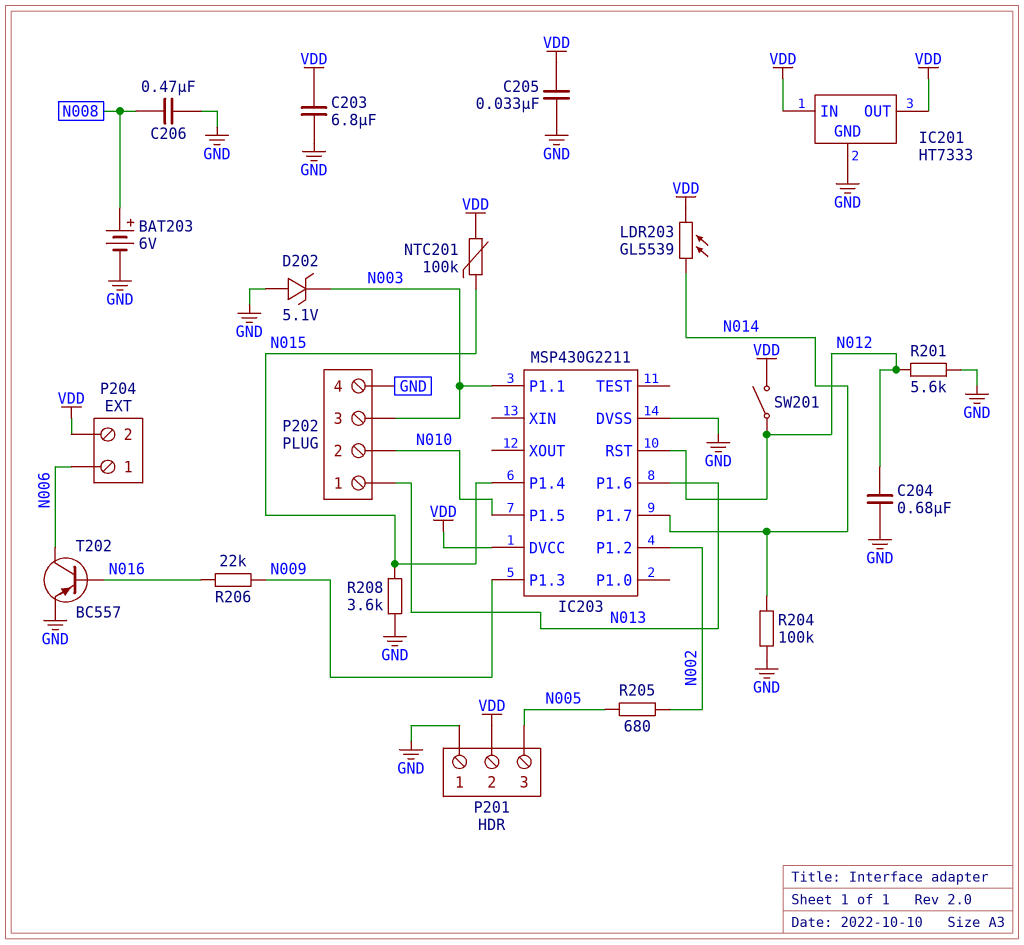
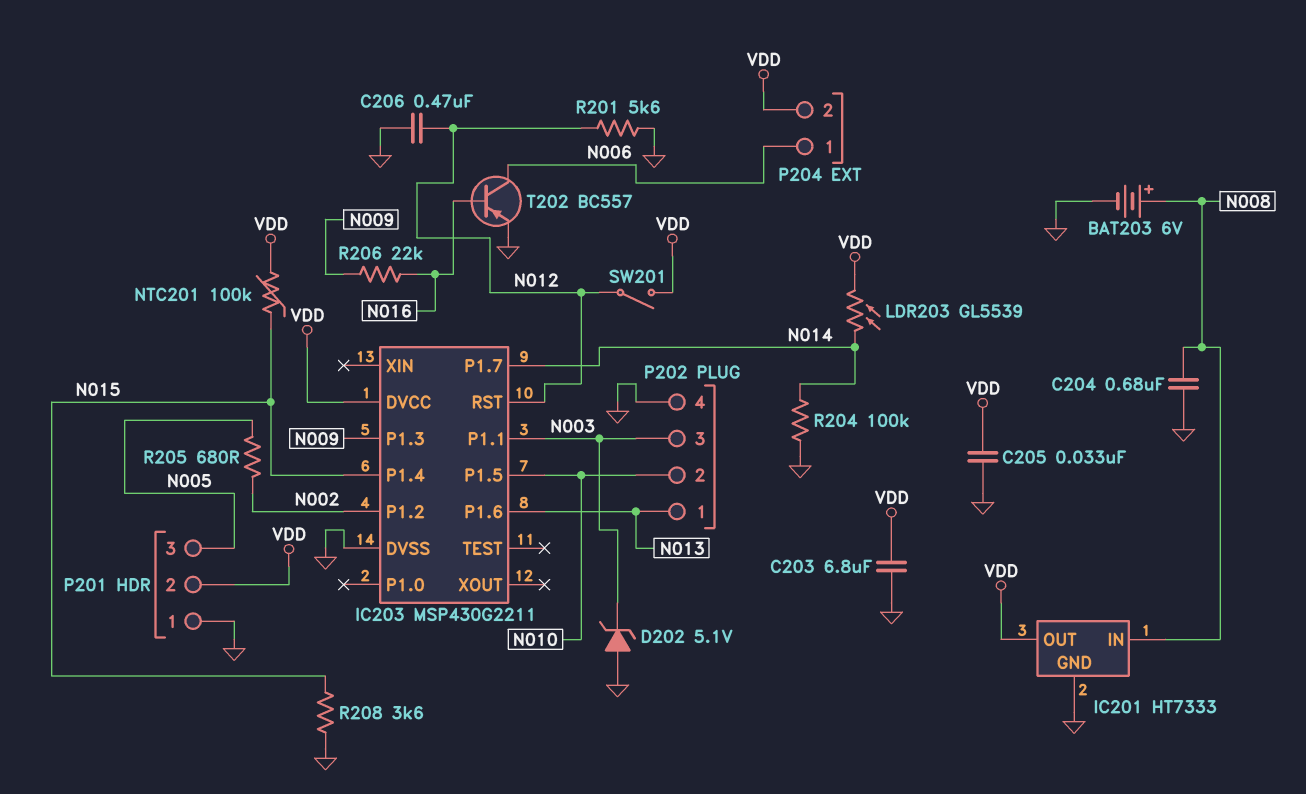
C204: 680nF (GND, N012) -> 680nF (GND, N008)
C206: 470nF (GND, N008) -> 470nF (GND, N012)
IC201 pin IN: VDD -> N008

